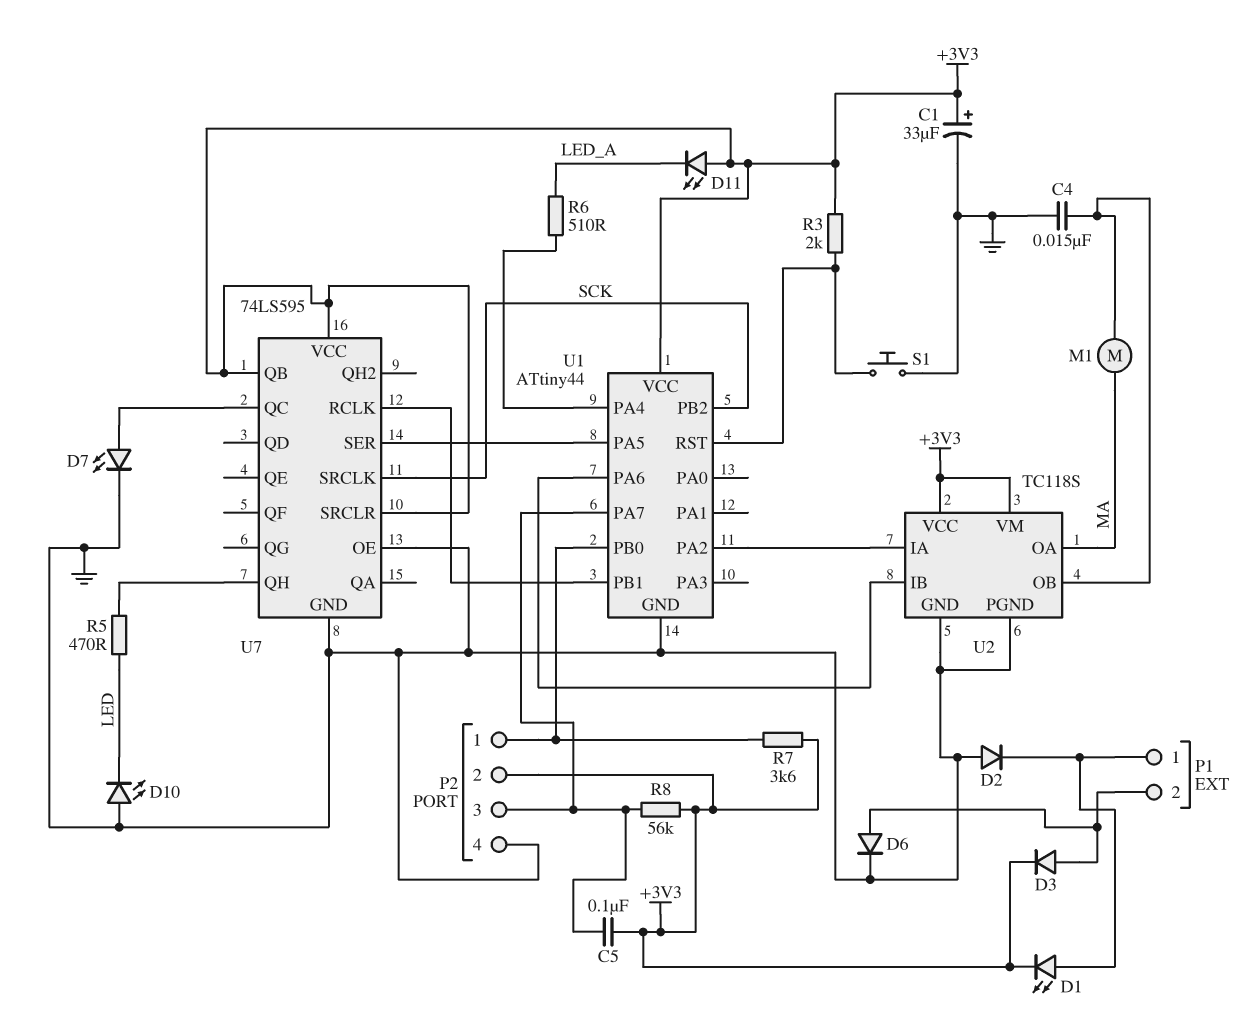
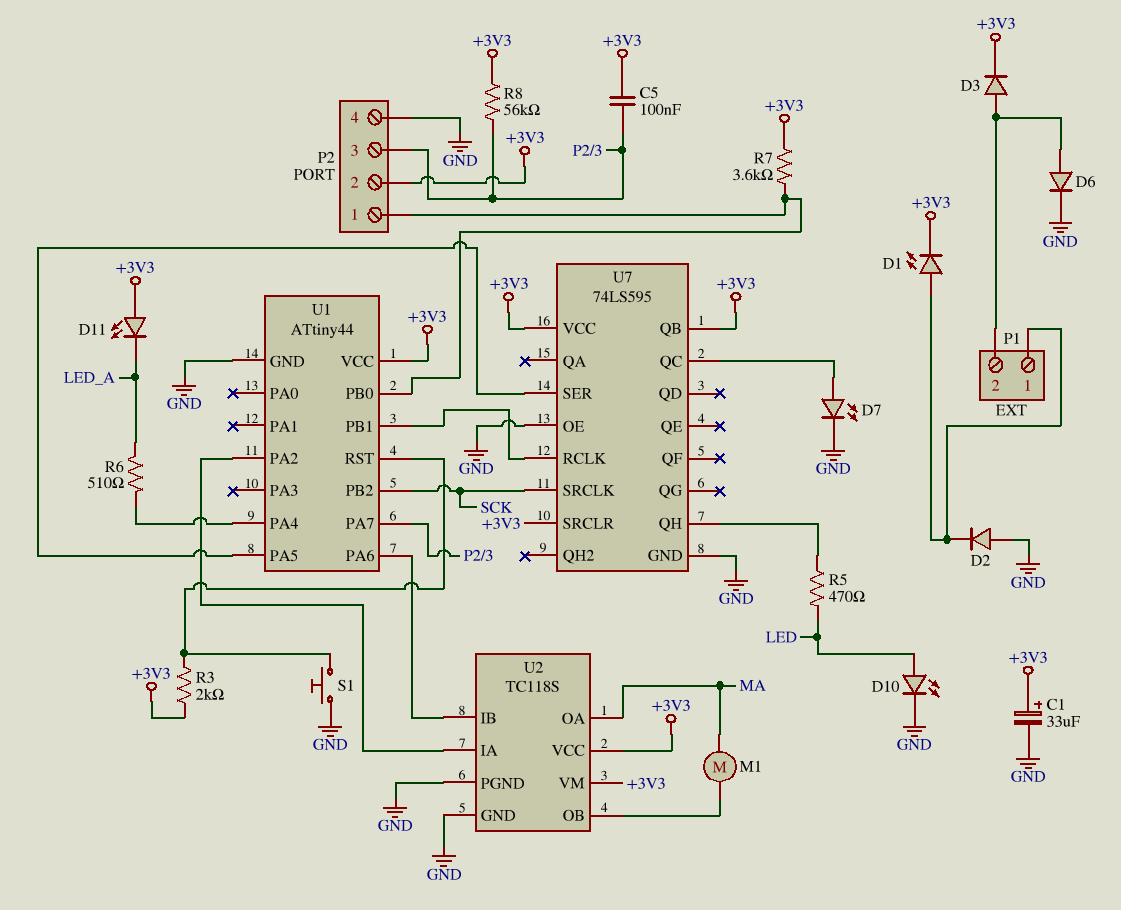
C4: 15nF (GND, U2/OB) -> none
D10: LED (A GND, K LED) -> LED (A LED, K GND)

